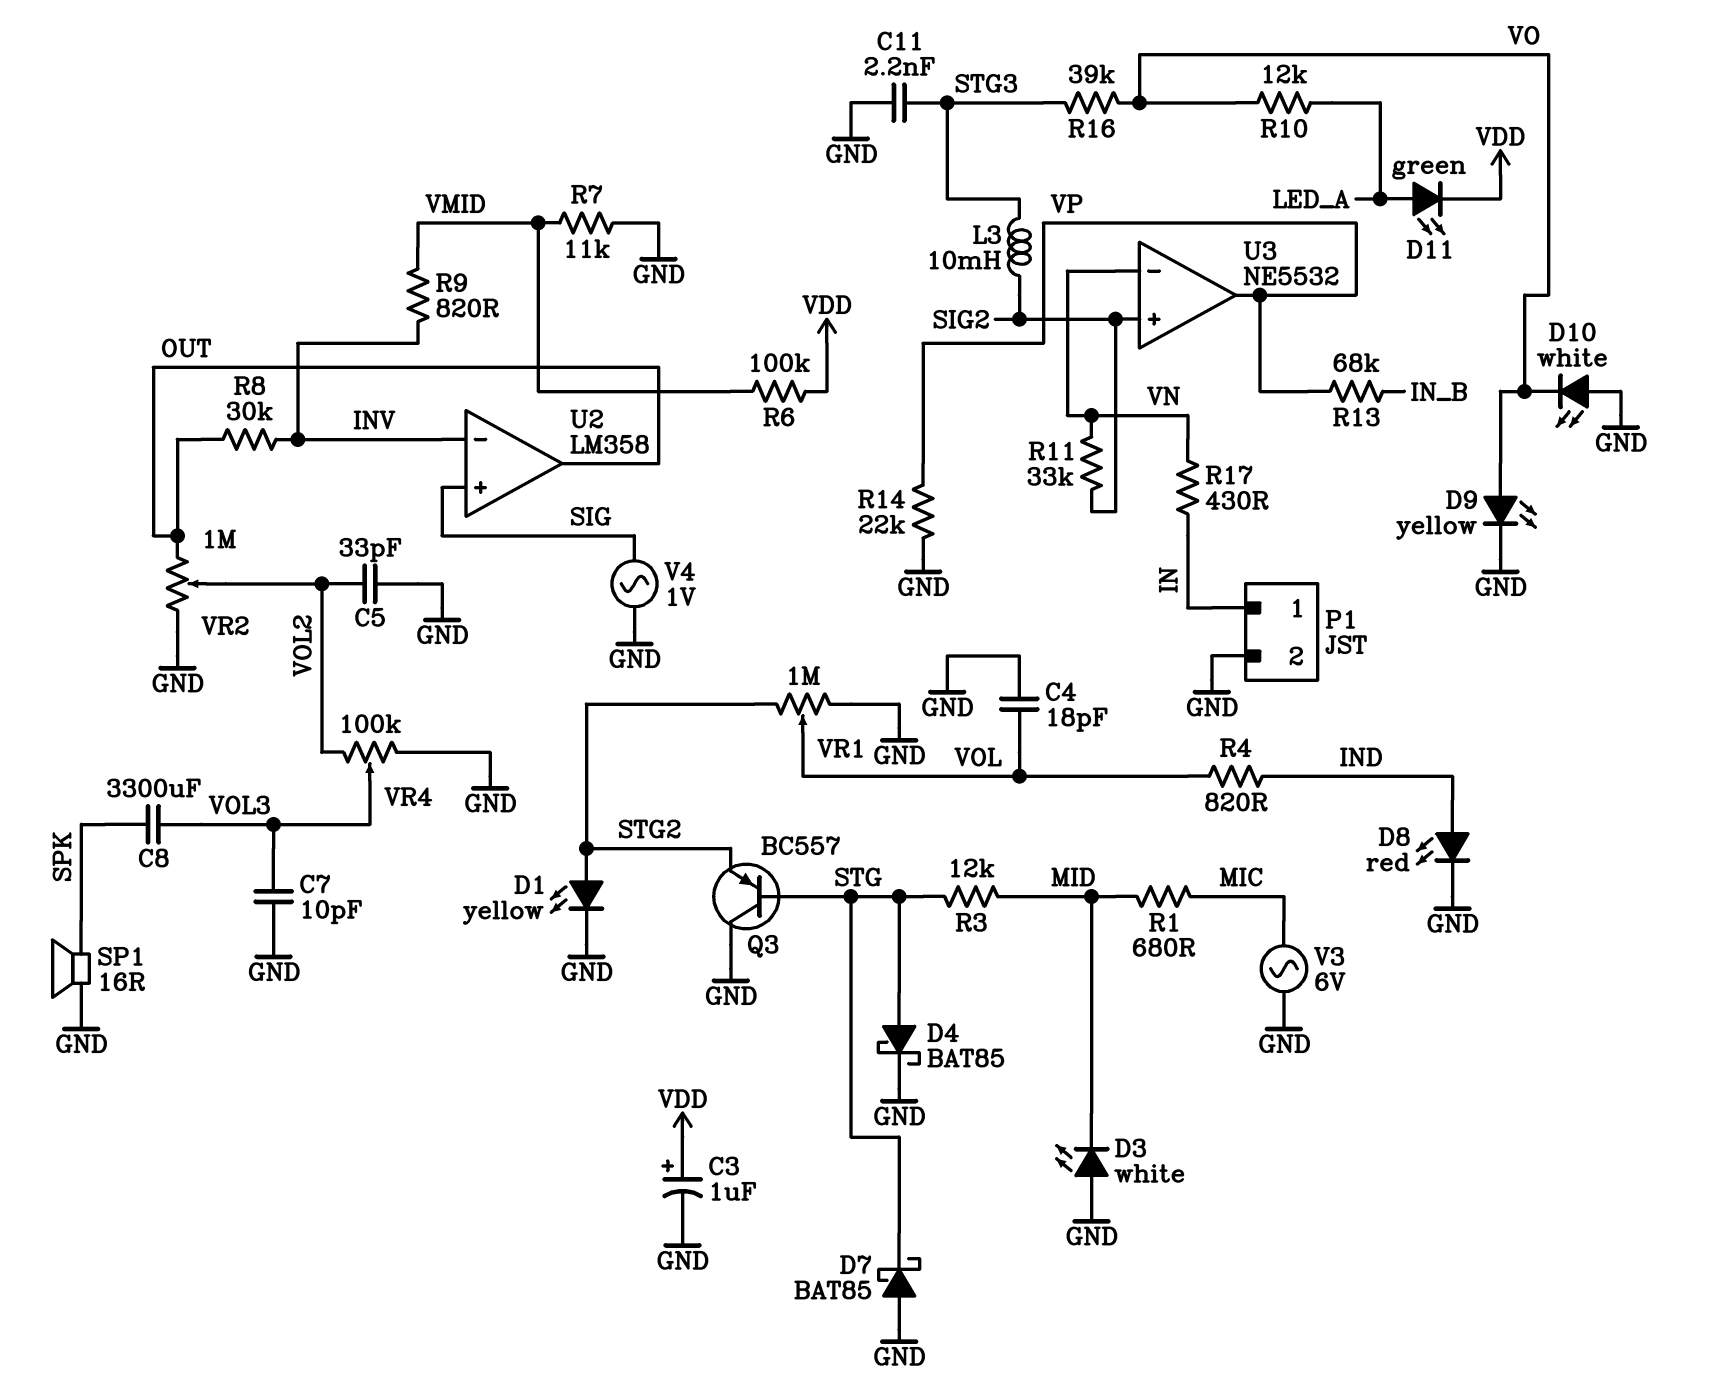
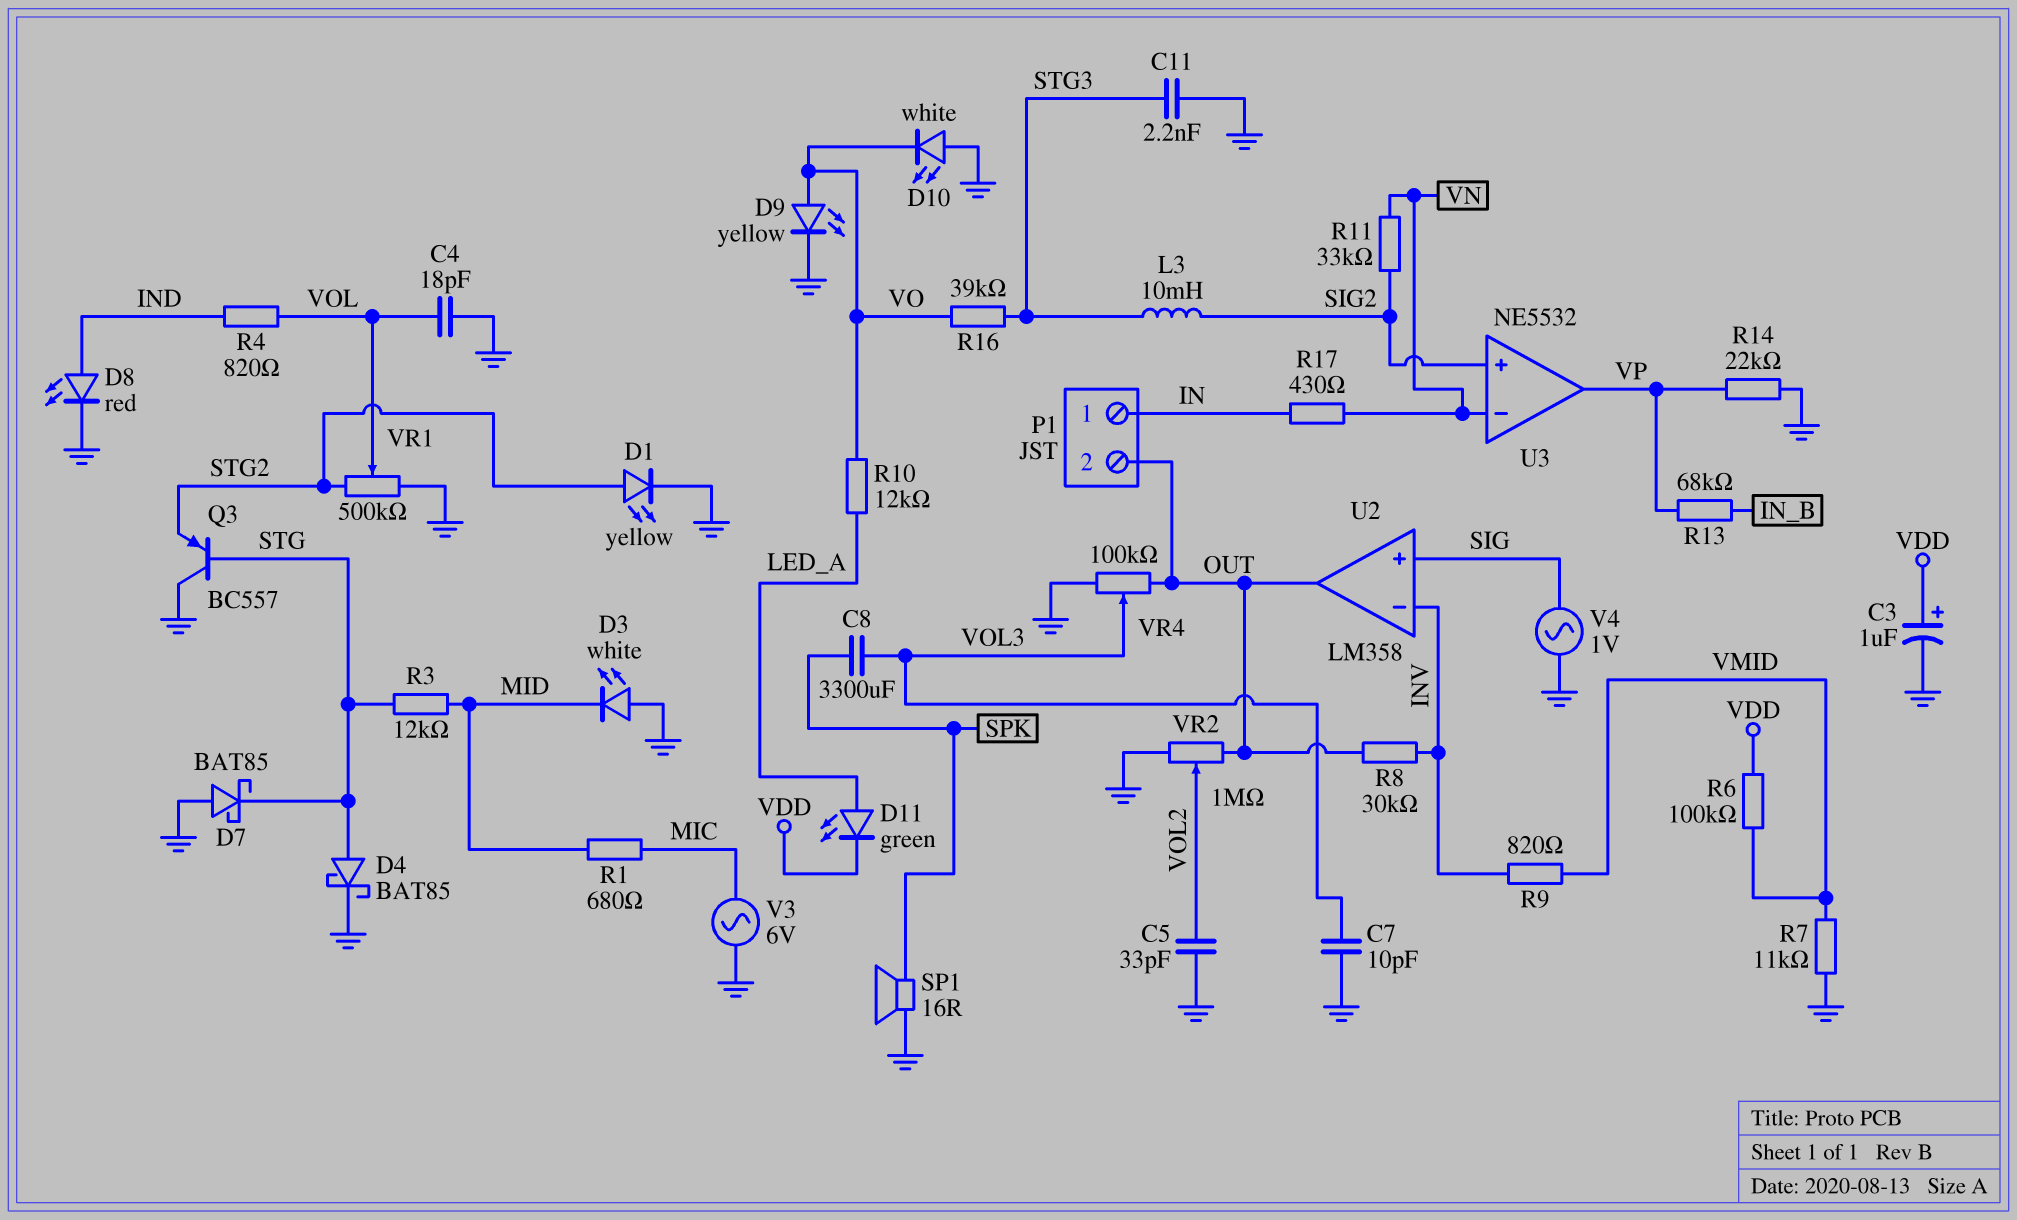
P1 pin 2: GND -> OUT
VR1: 1M (GND, STG2, wiper VOL) -> 500k (GND, STG2, wiper VOL)
VR4: 100k (GND, VOL2, wiper VOL3) -> 100k (GND, OUT, wiper VOL3)

